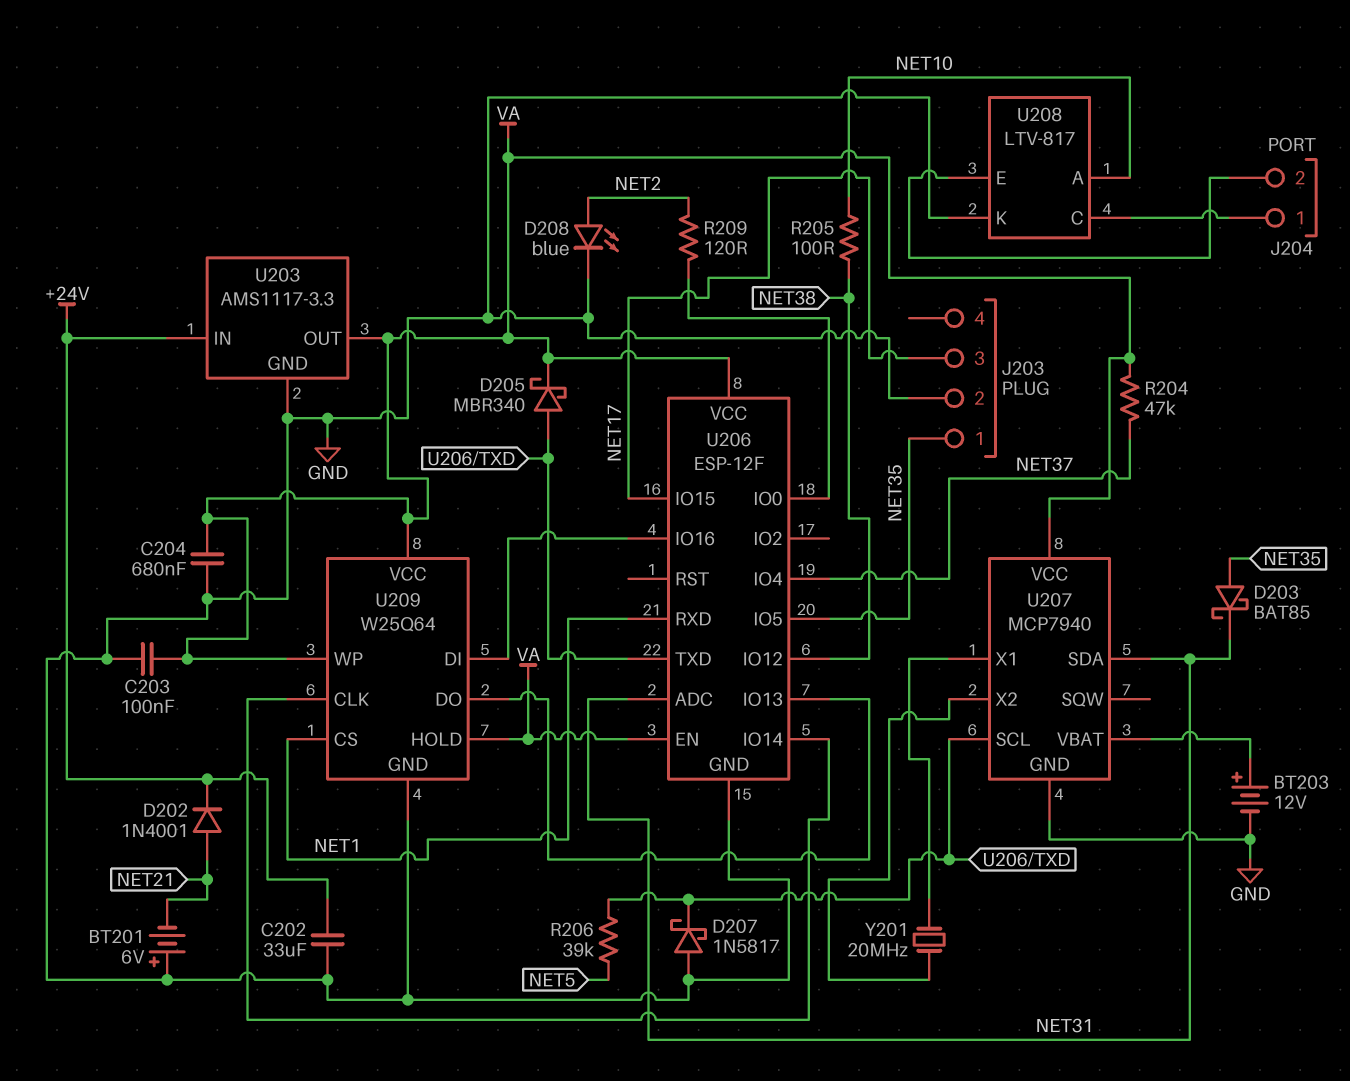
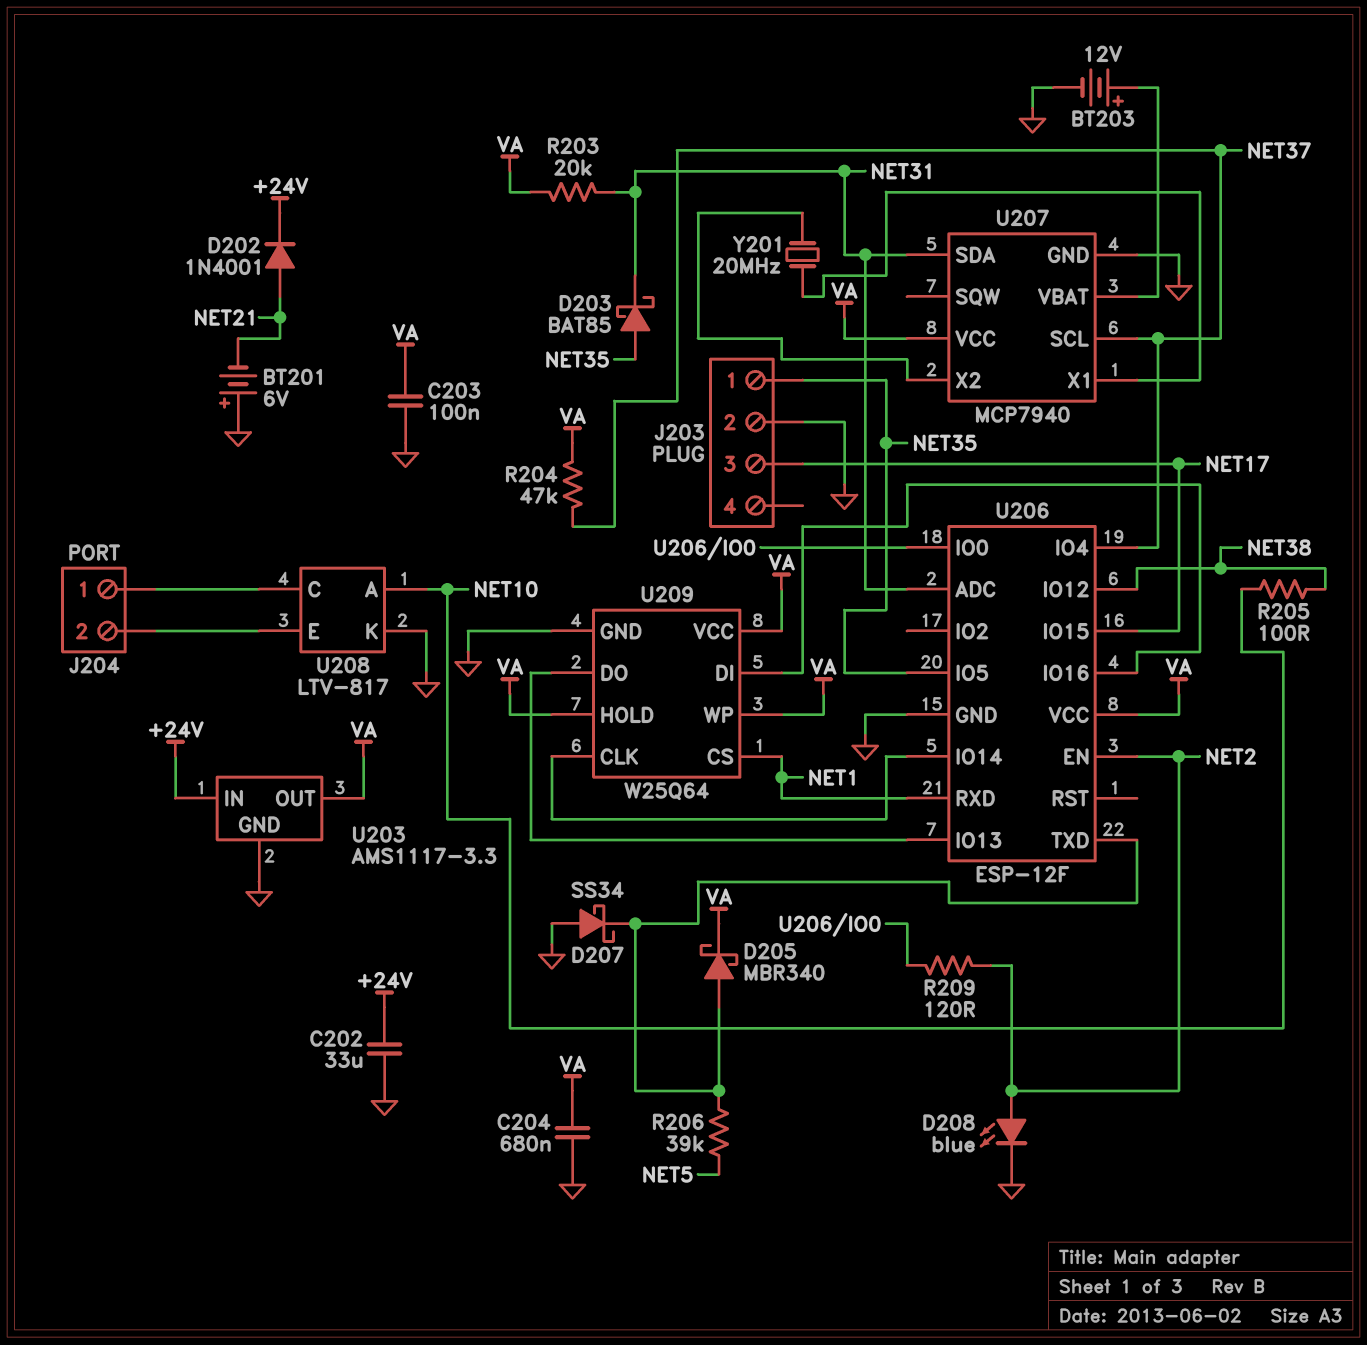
D207: schottky 1N5817 (A GND, K U206/TXD) -> schottky SS34 (A GND, K U206/TXD)
R203: none -> 20k (NET31, VA)
U206 pin EN: VA -> NET2
U207 pin SCL: U206/TXD -> NET37

